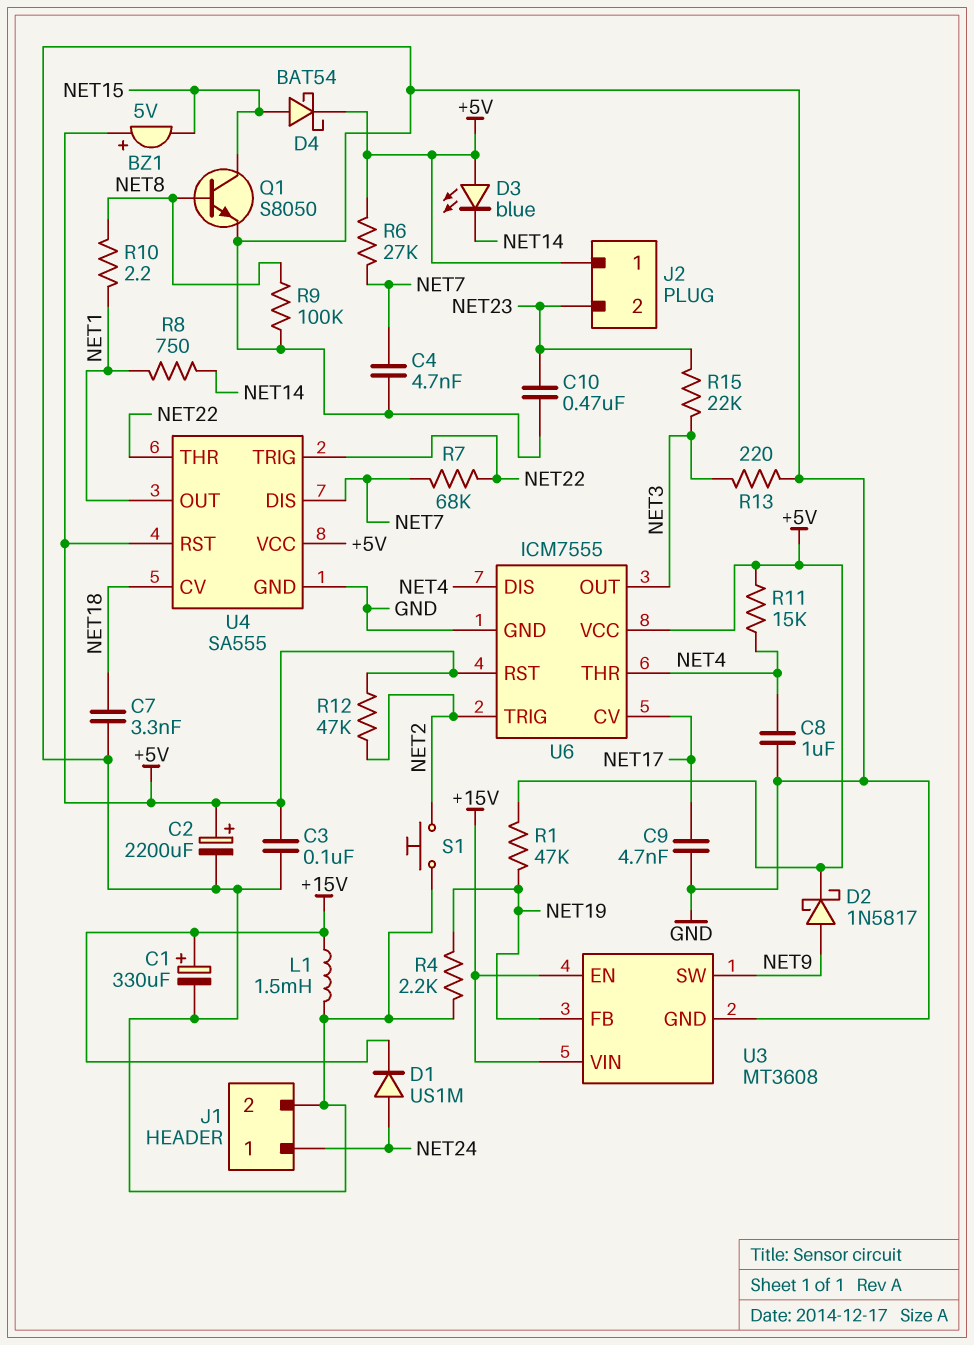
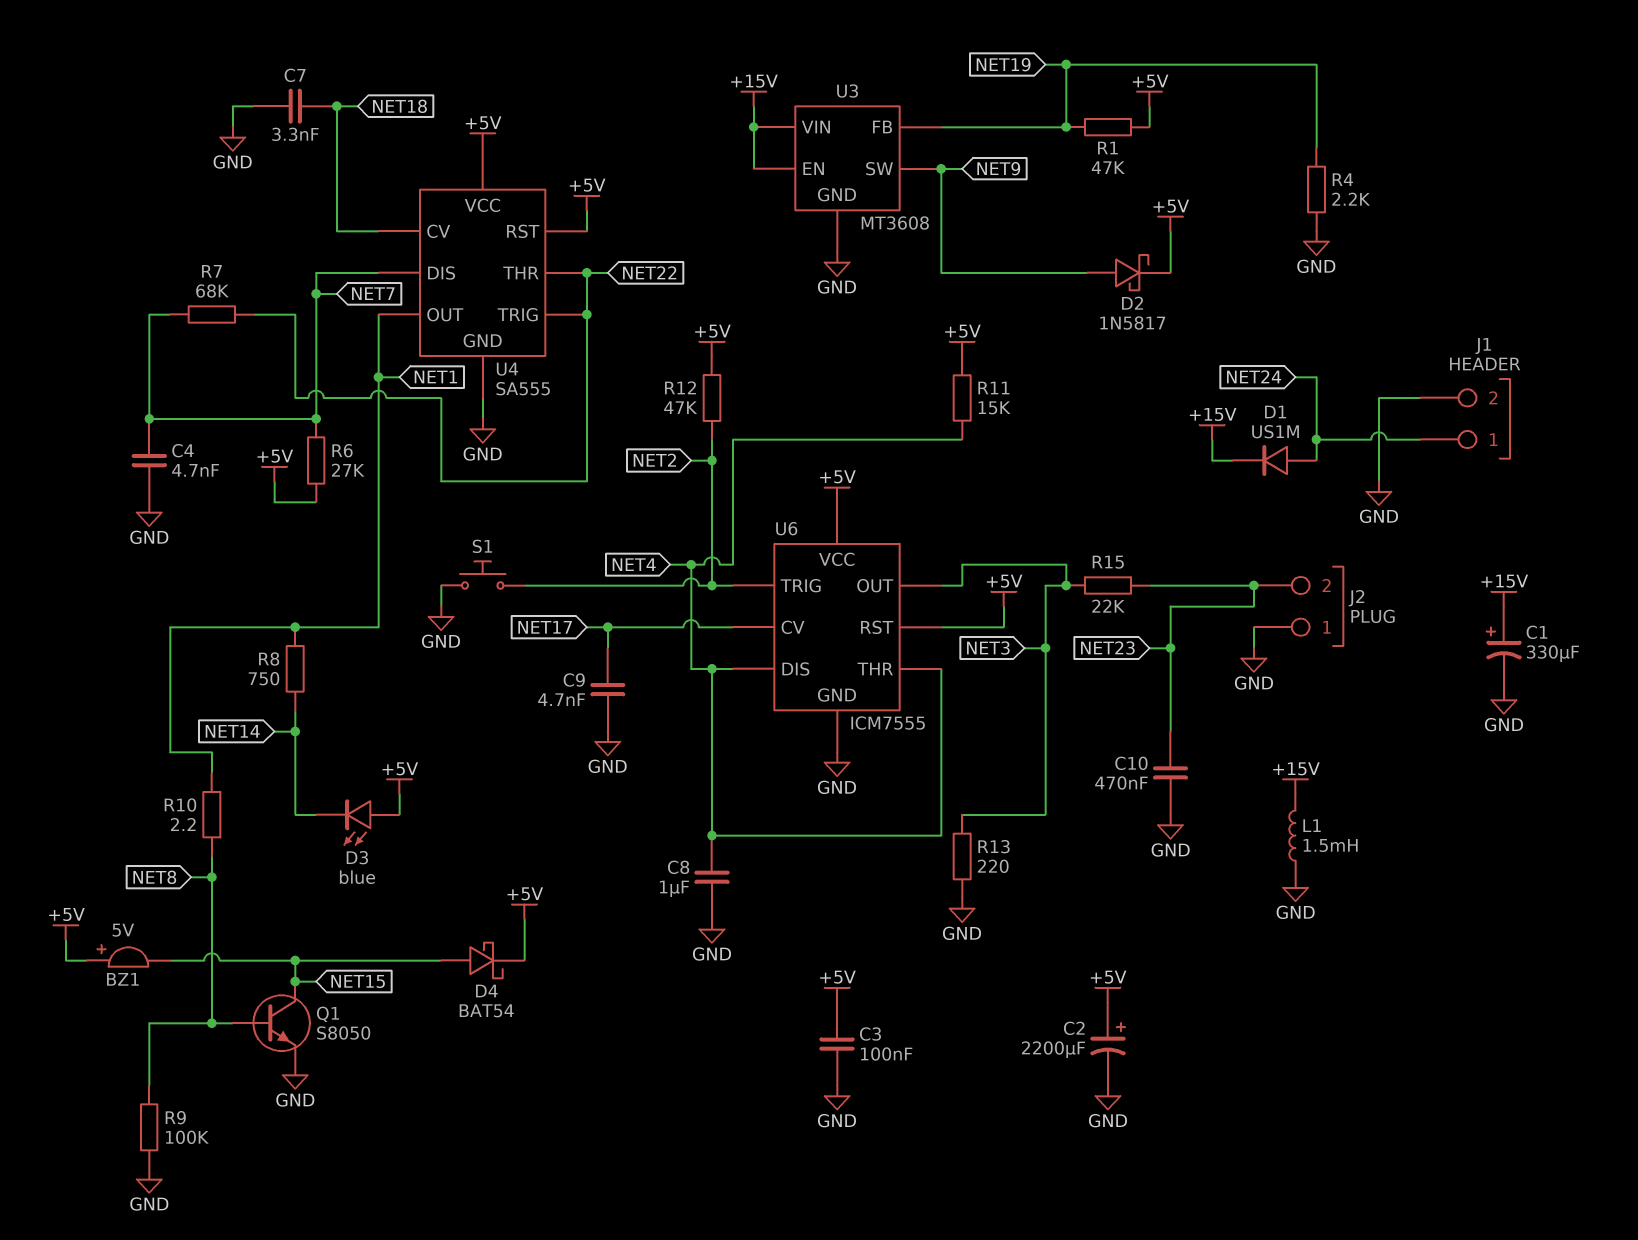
J2 pin 1: +5V -> GND

